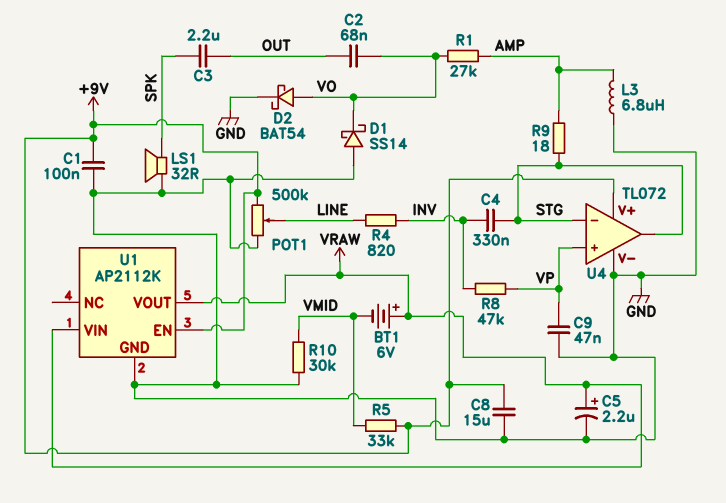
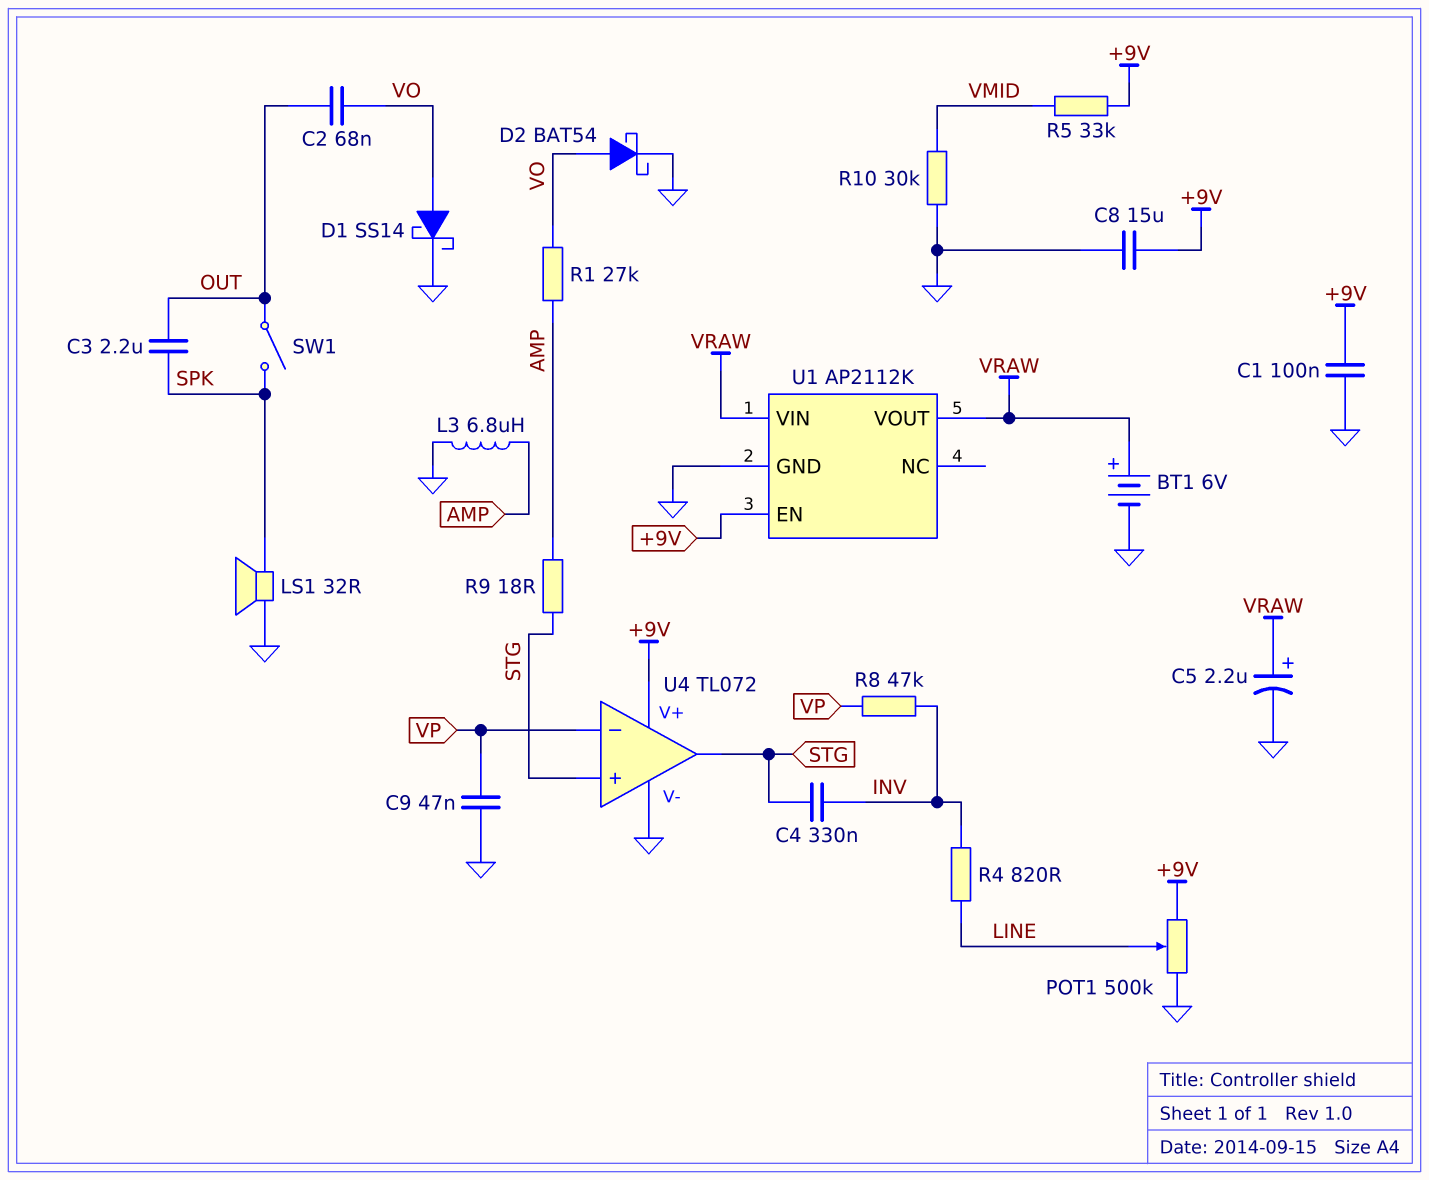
BT1: 6V (plus VRAW, minus VMID) -> 6V (plus VRAW, minus GND)
D1: schottky SS14 (A GND, K VO) -> schottky SS14 (A VO, K GND)
SW1: none -> switch (OUT, SPK)
U4 pin in+: VP -> STG
U4 pin in-: STG -> VP

